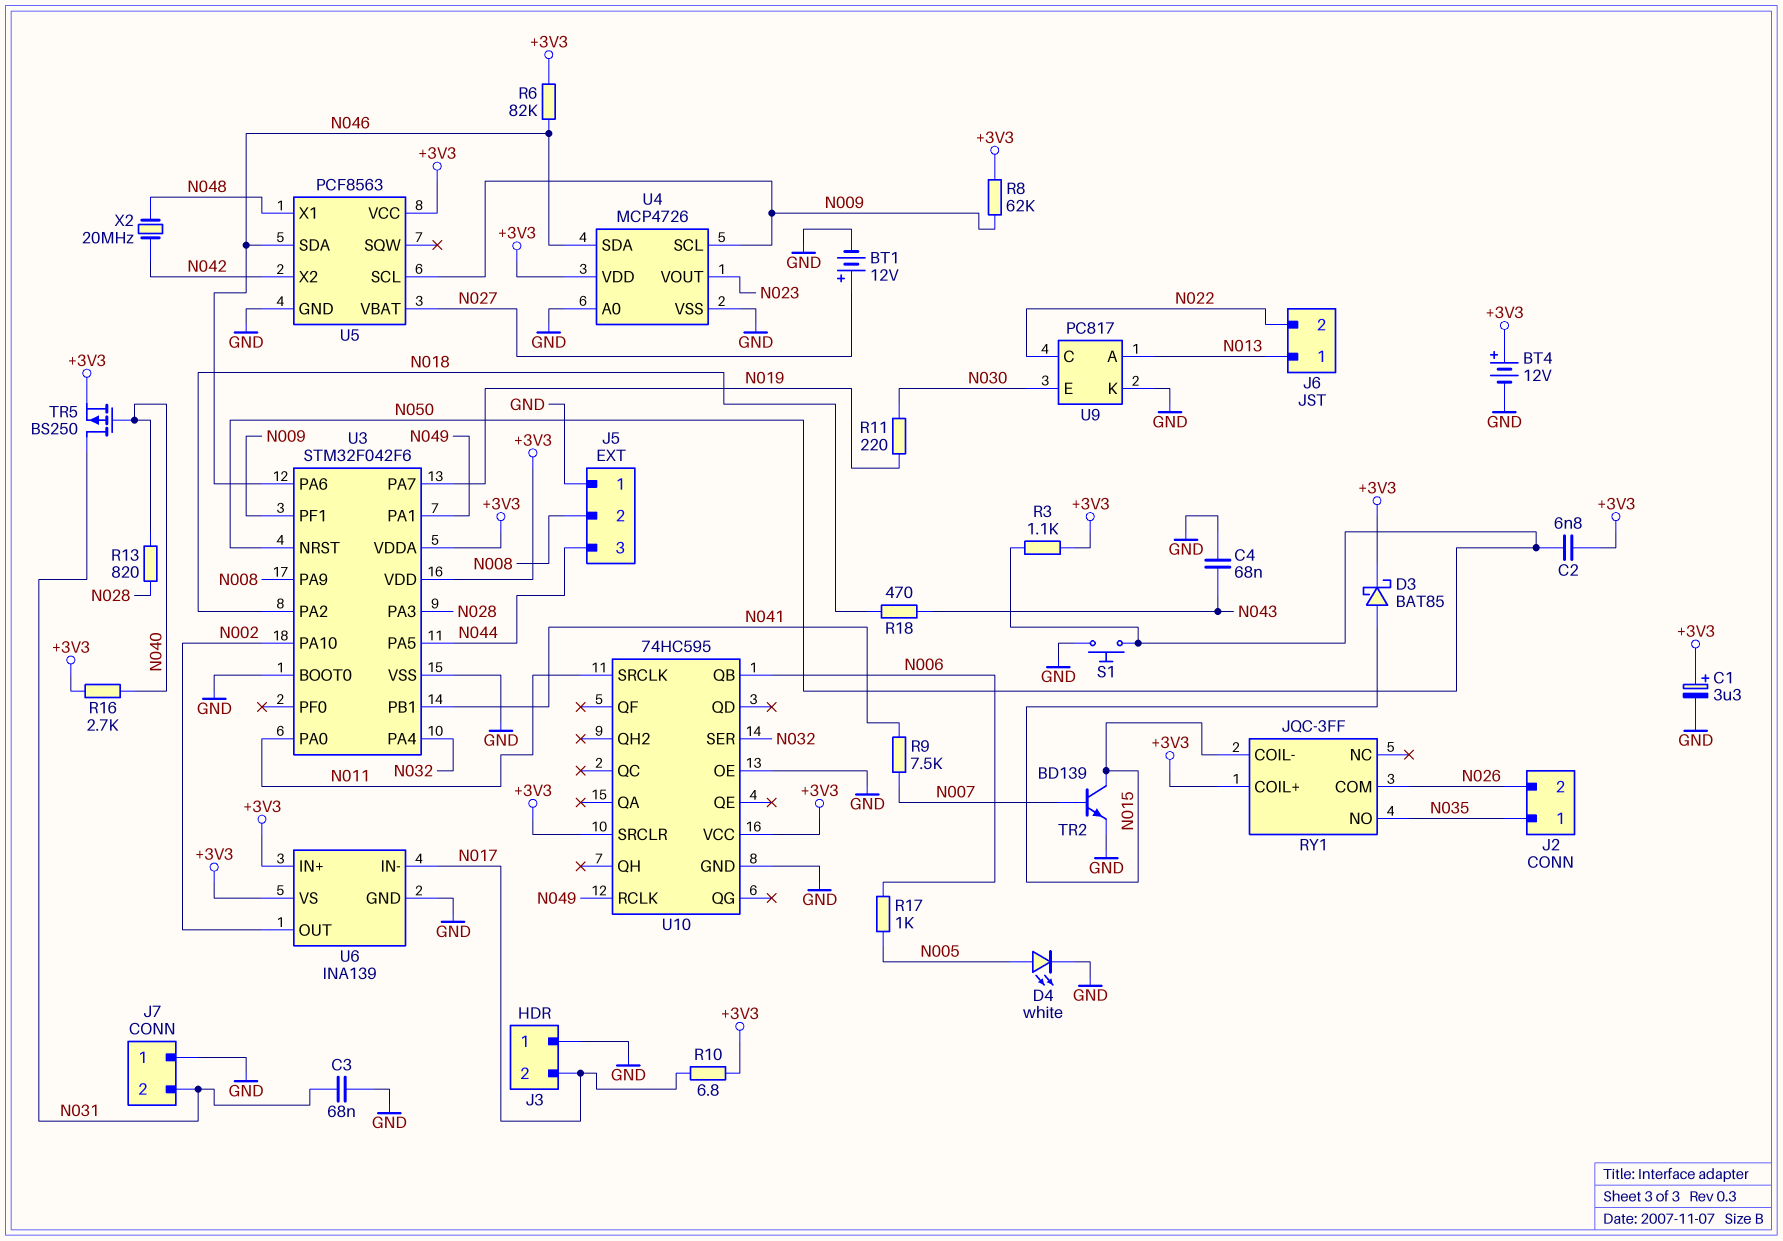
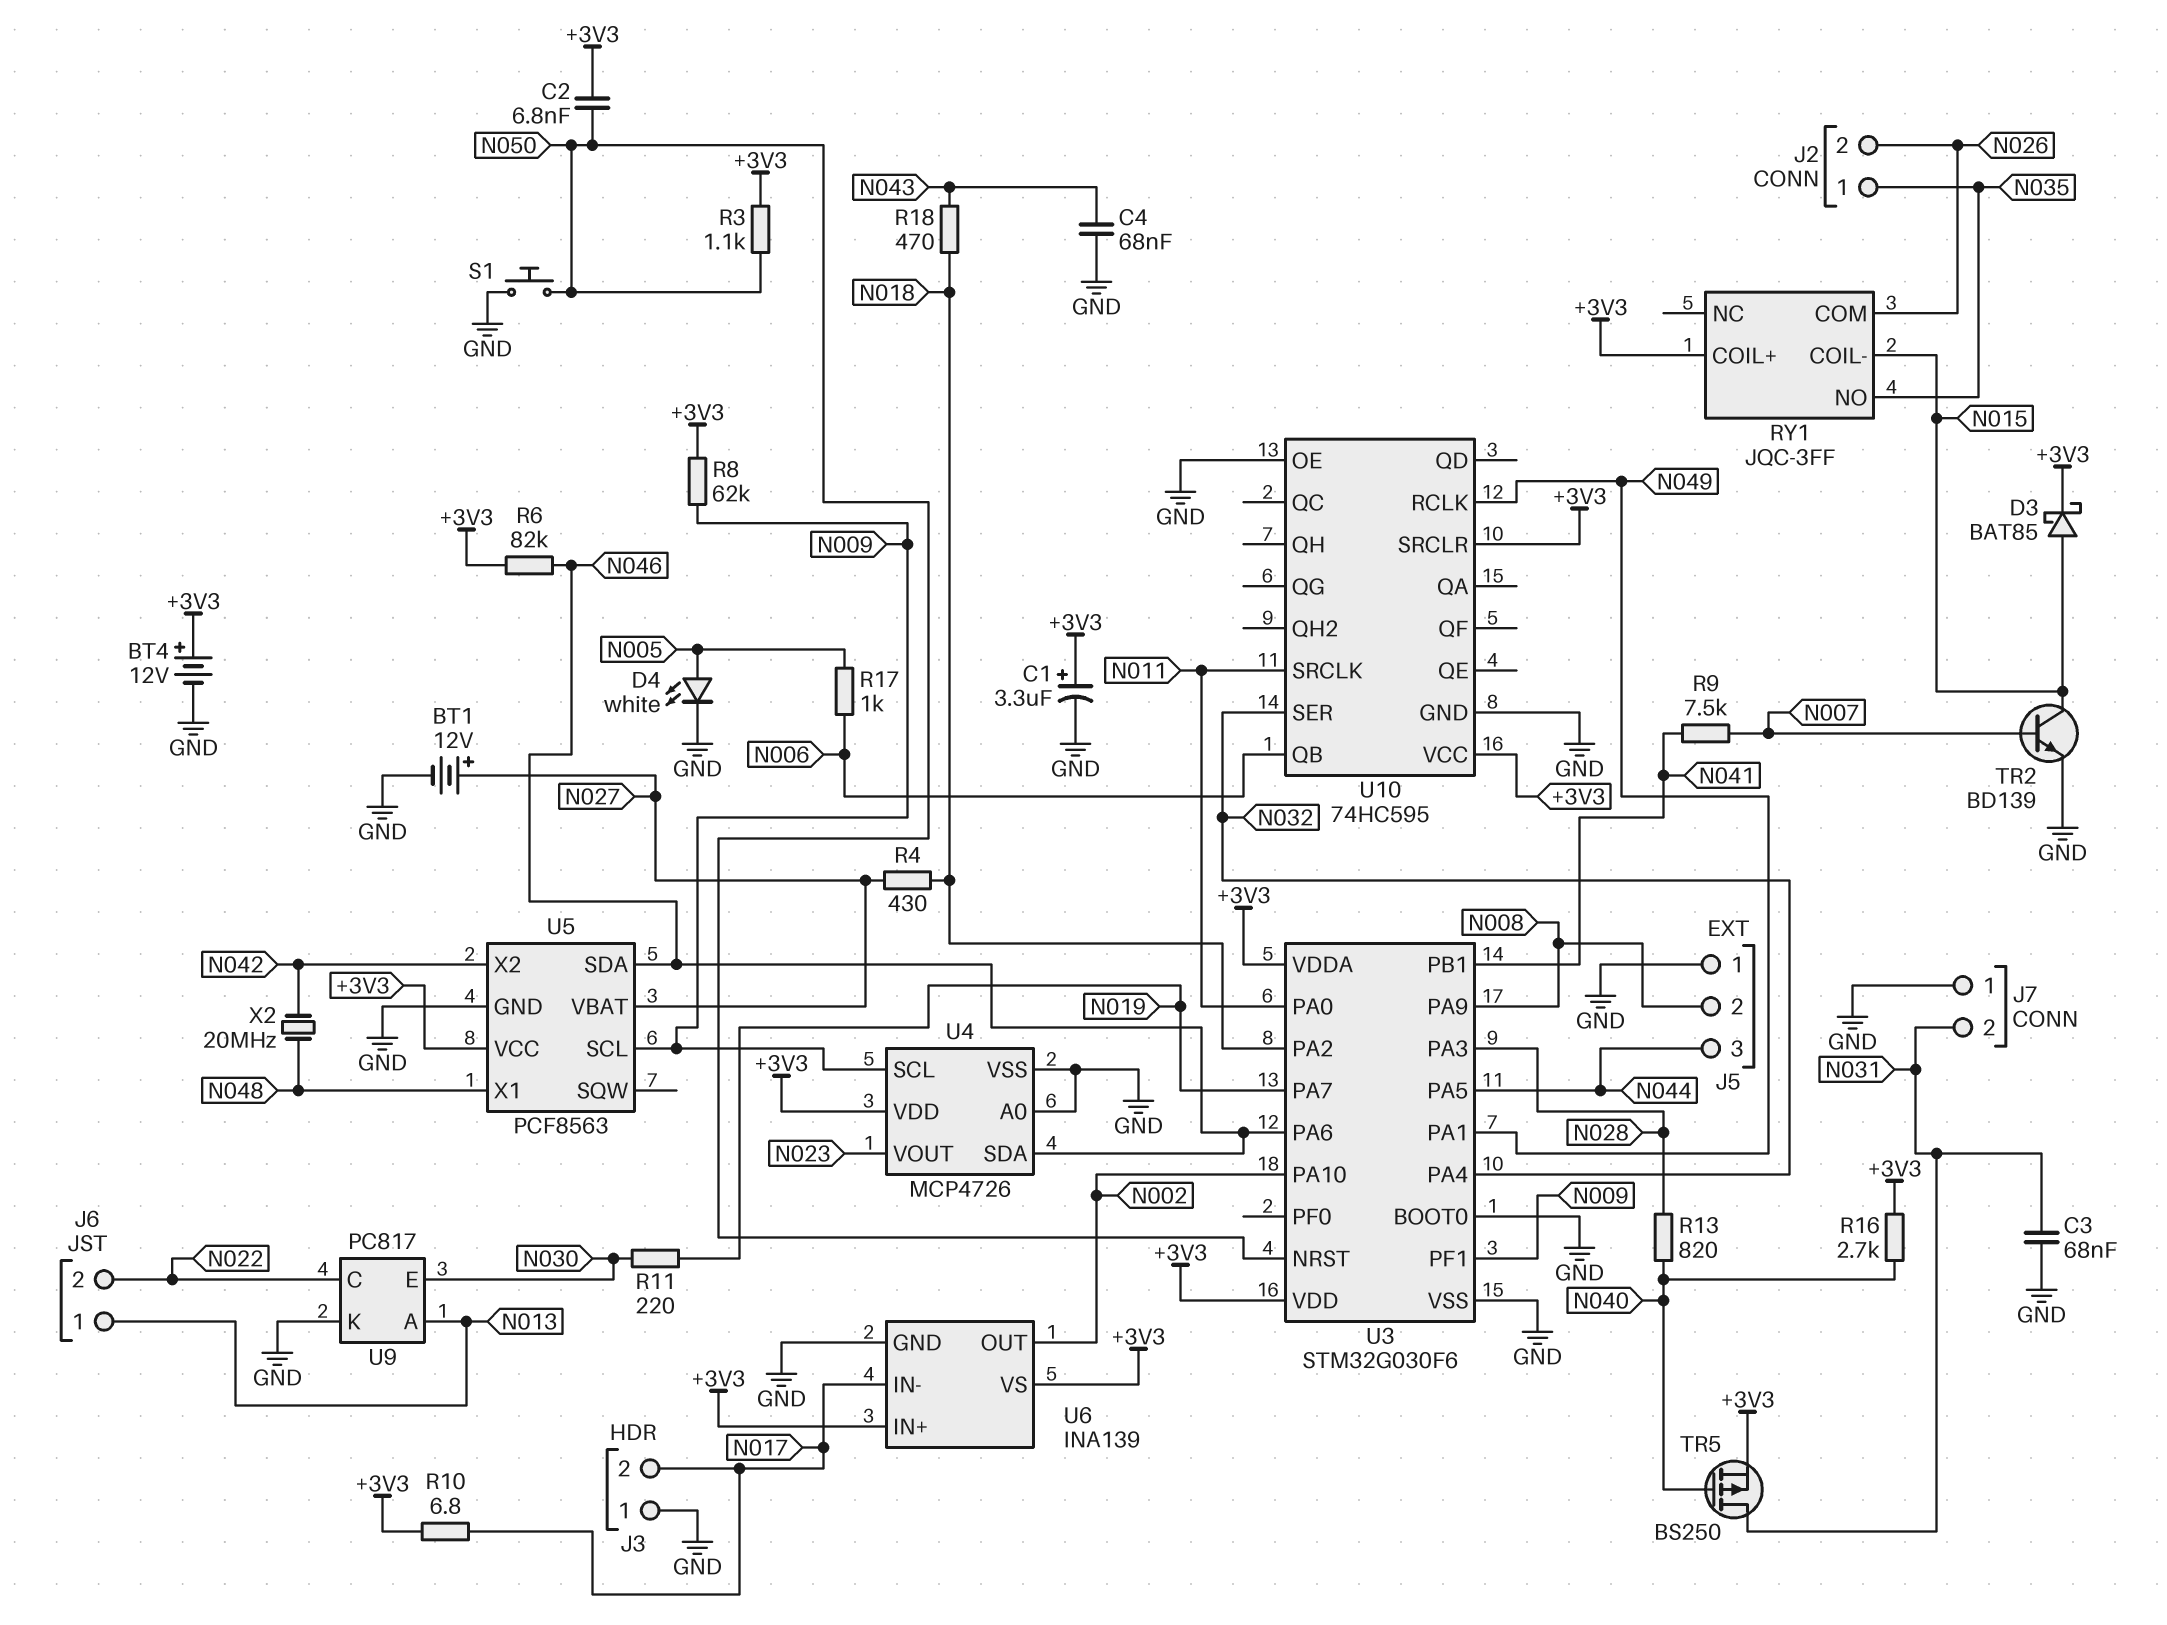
R4: none -> 430 (N018, N027)
U3: STM32F042F6 -> STM32G030F6

